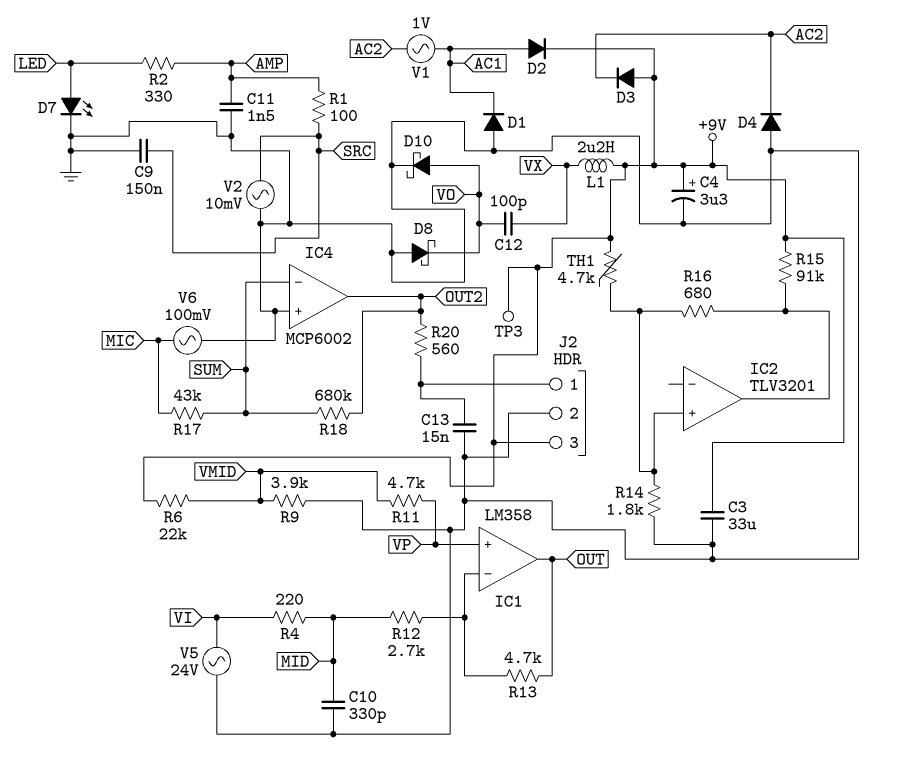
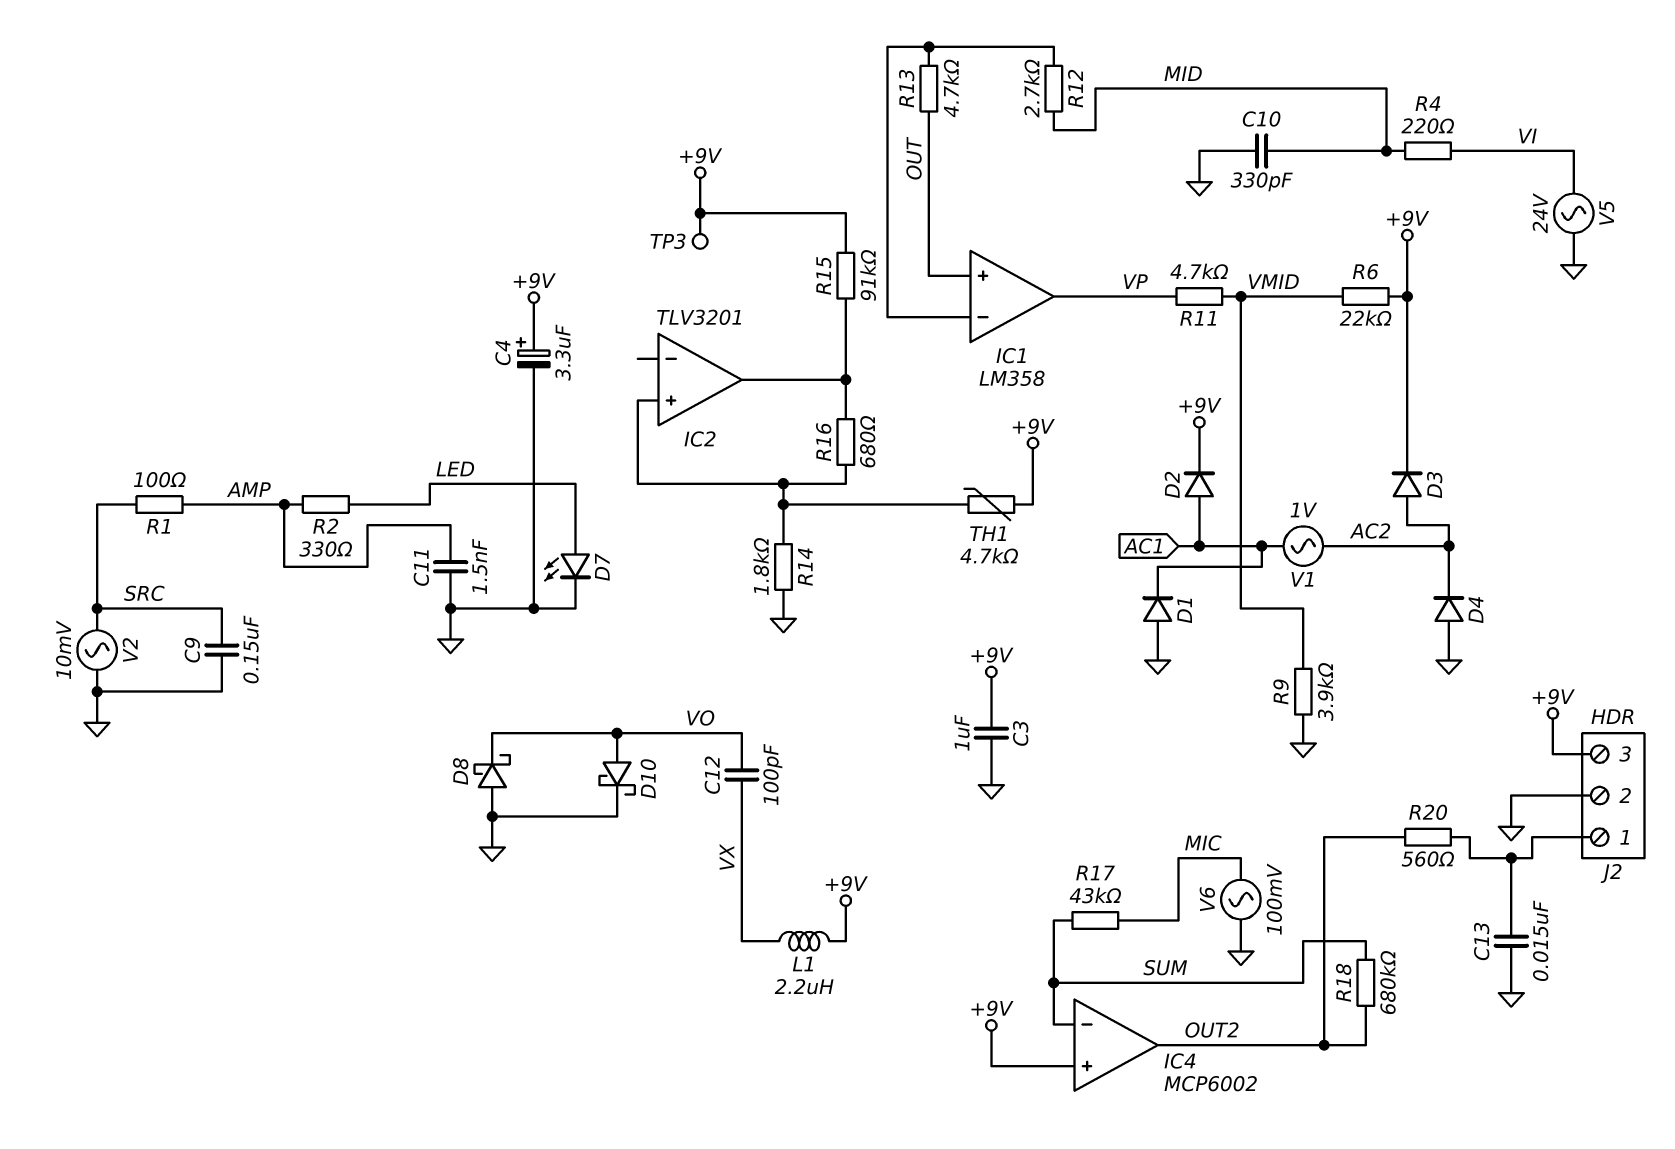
C3: 33uF (+9V, GND) -> 1uF (+9V, GND)
D3: diode (A +9V, K AC2) -> diode (A AC2, K +9V)
IC1 pin in+: VP -> OUT
IC1 pin out: OUT -> VP
IC4 pin in+: GND -> +9V

